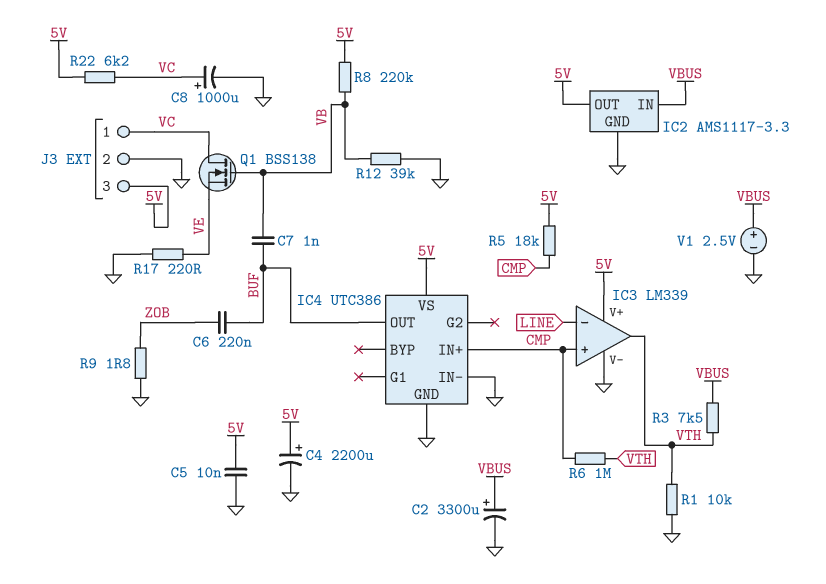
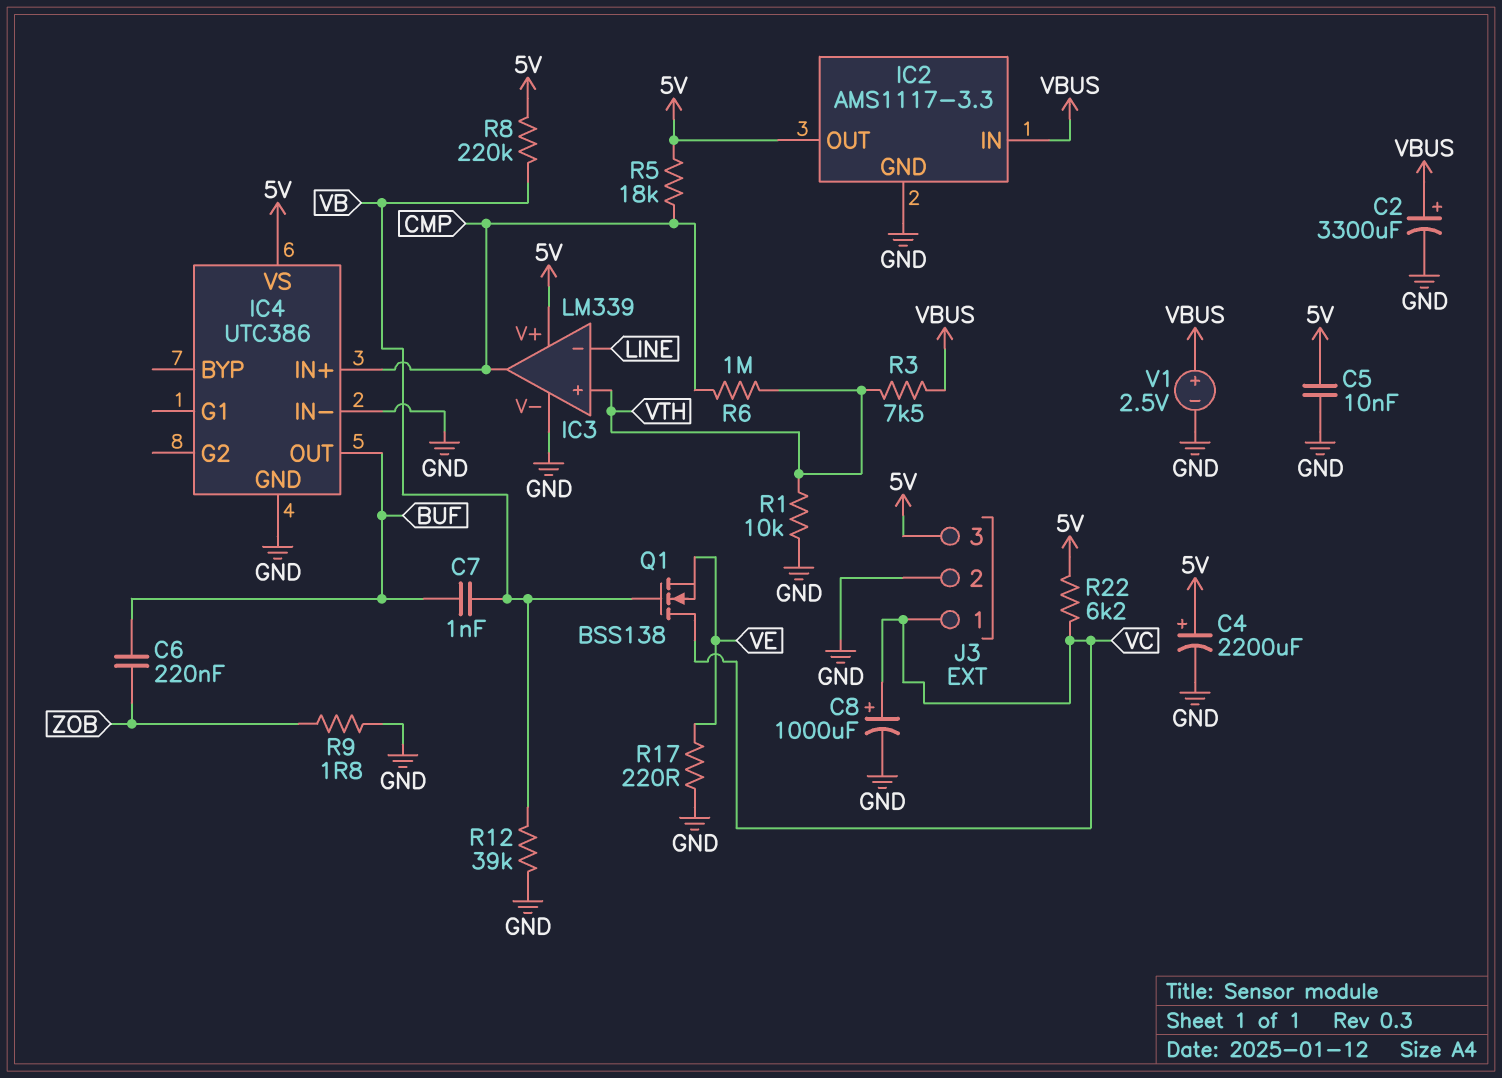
IC3 pin in+: CMP -> VTH
IC3 pin out: VTH -> CMP

